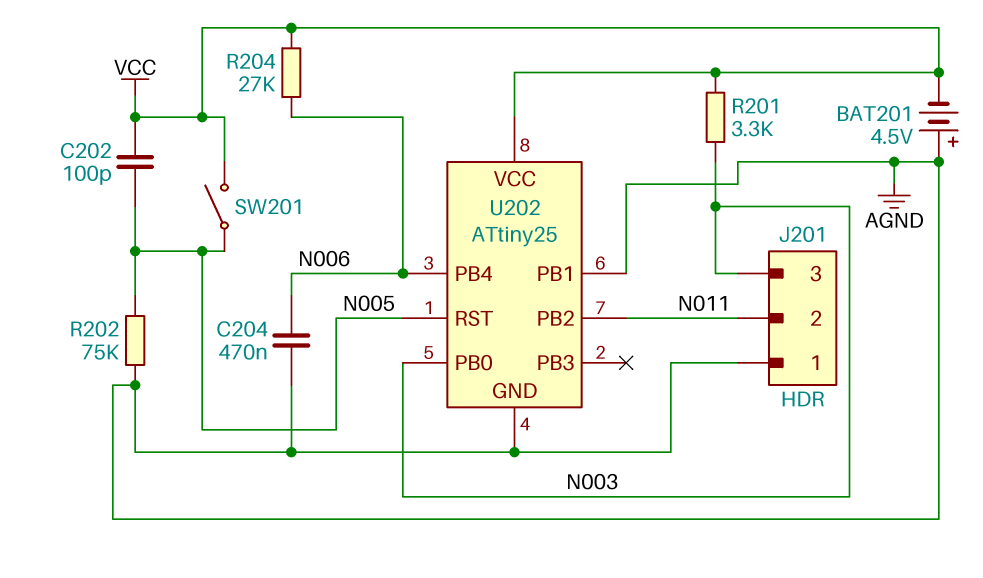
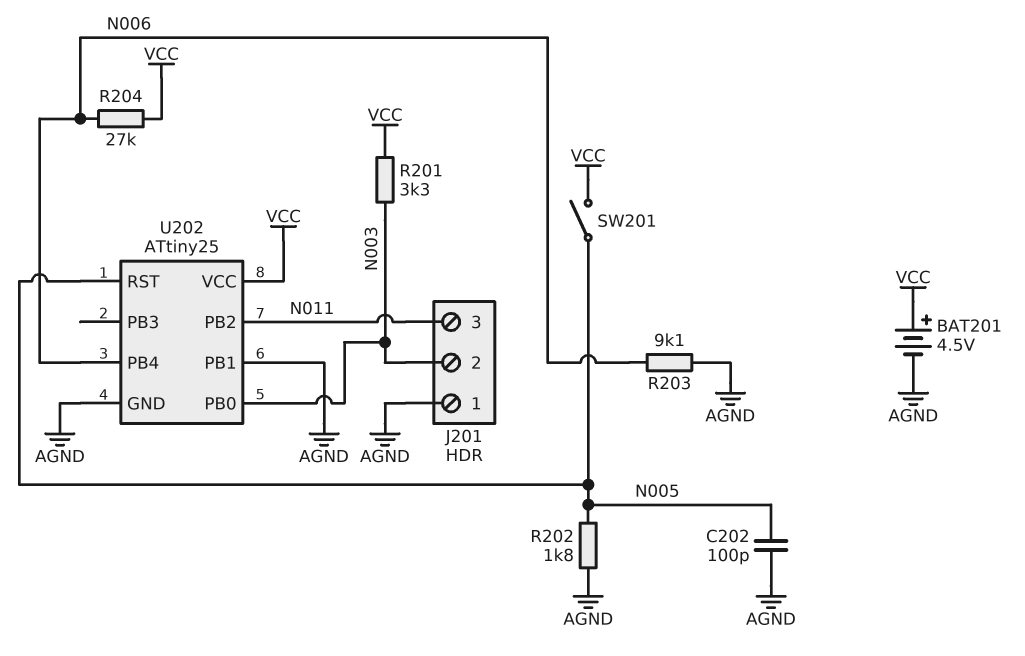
BAT201: 4.5V (plus AGND, minus VCC) -> 4.5V (plus VCC, minus AGND)
C202: 100pF (N005, VCC) -> 100pF (AGND, N005)
C204: 470nF (AGND, N006) -> none
J201 pin 2: N011 -> N003
J201 pin 3: N003 -> N011
R202: 75k (AGND, N005) -> 1.8k (AGND, N005)
R203: none -> 9.1k (AGND, N006)

